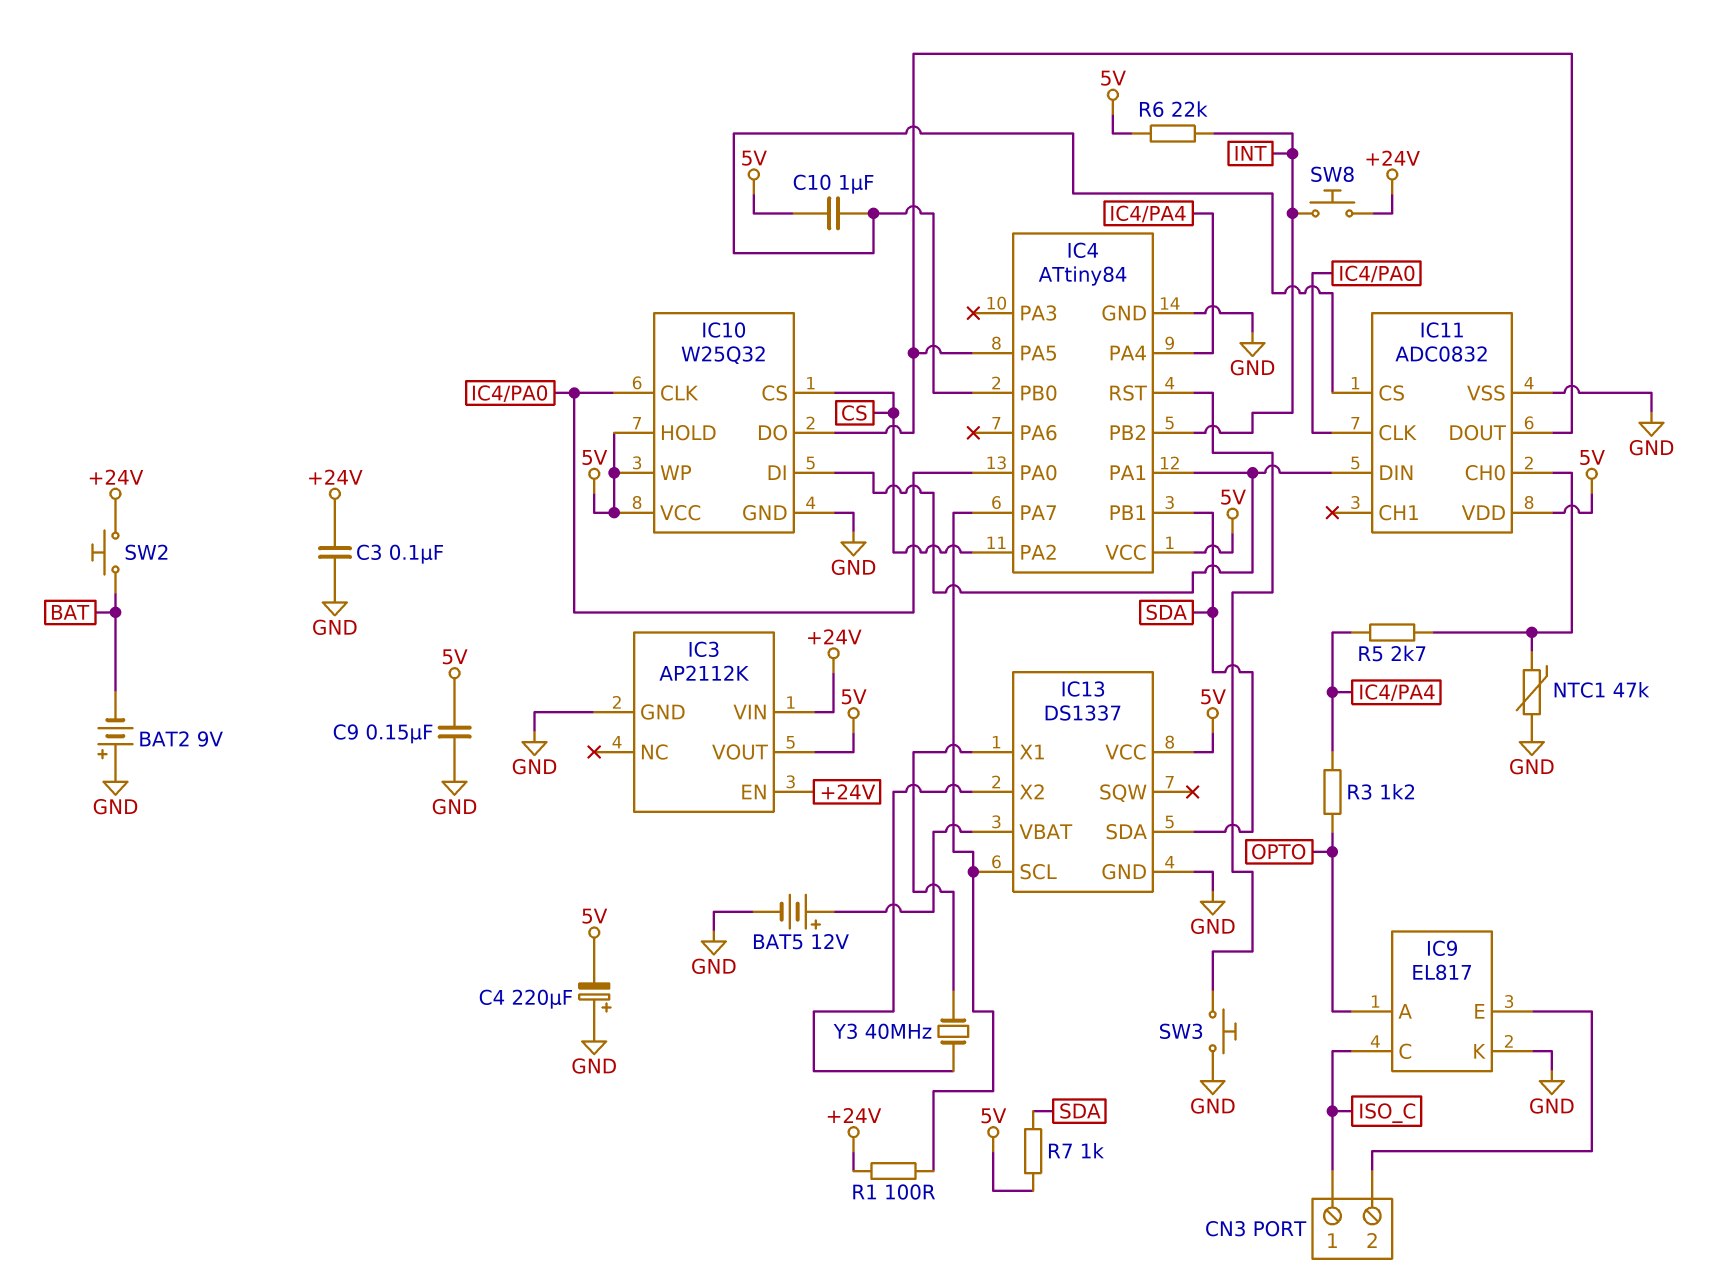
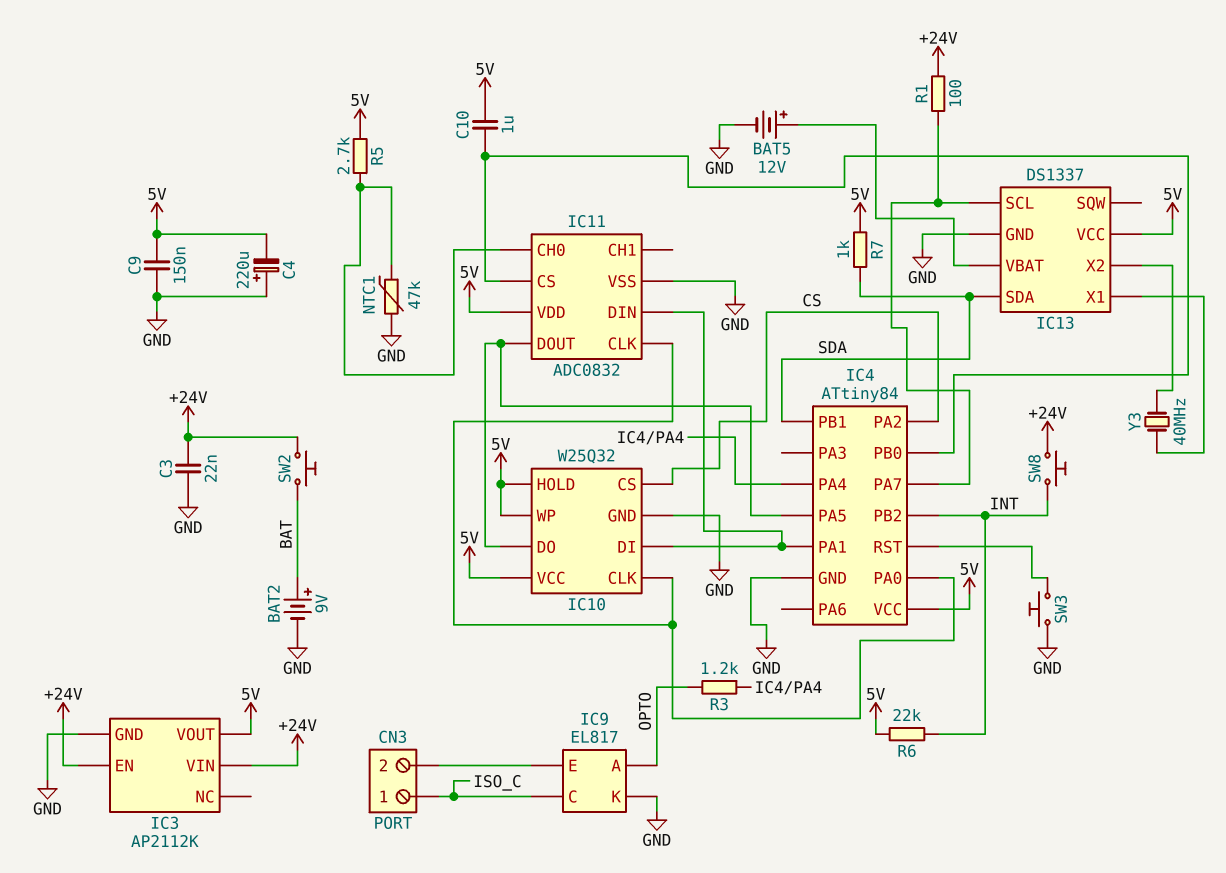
BAT2: 9V (plus GND, minus BAT) -> 9V (plus BAT, minus GND)
C3: 100nF (+24V, GND) -> 22nF (+24V, GND)
R5: 2.7k (IC4/PA4, IC11/CH0) -> 2.7k (5V, IC11/CH0)

